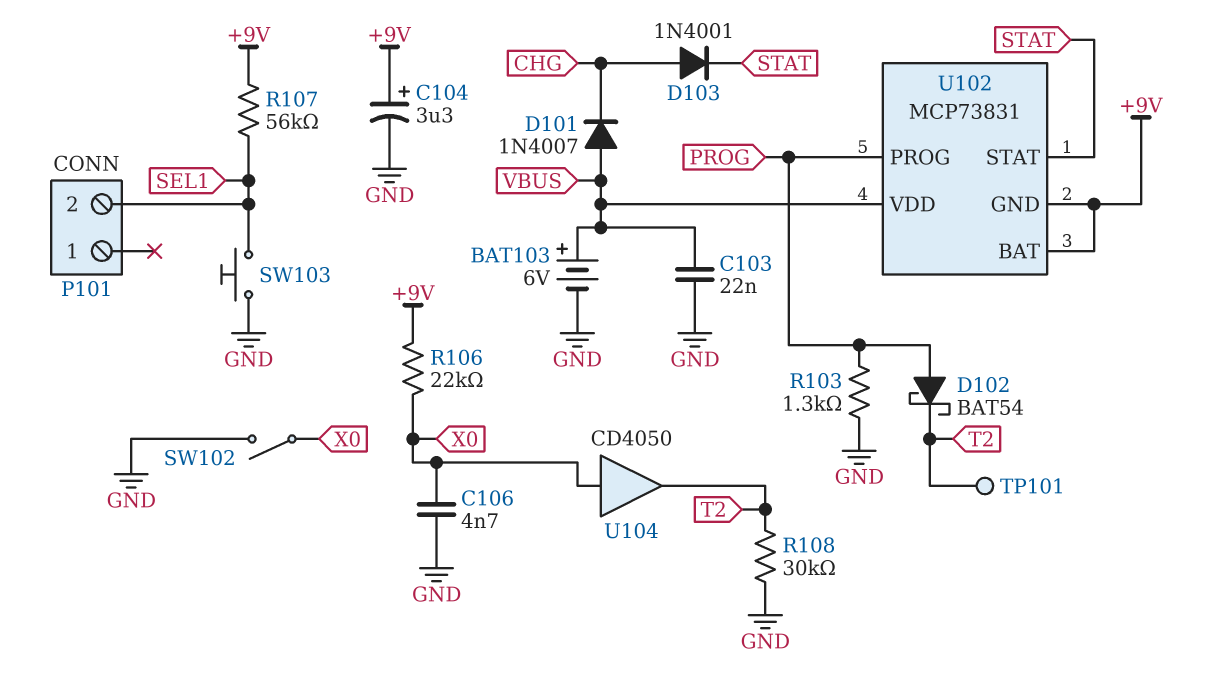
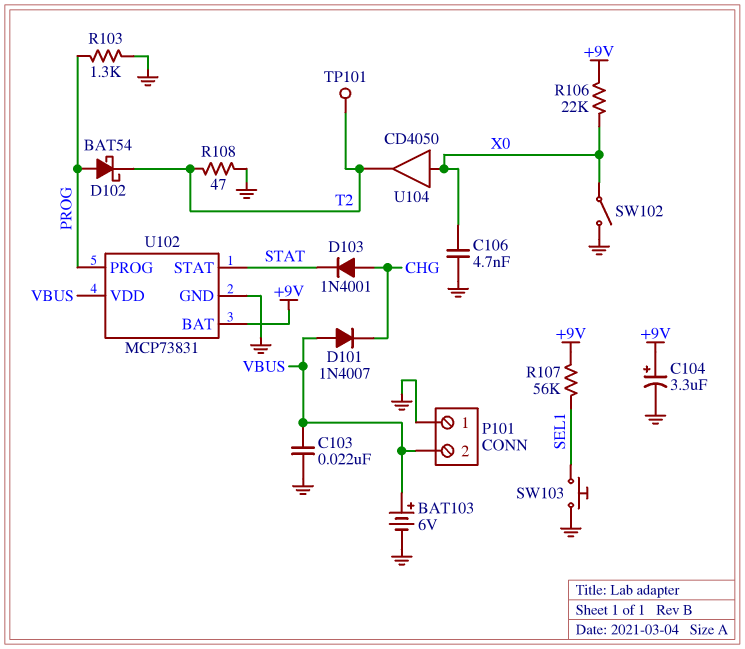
P101 pin 1: none -> GND
P101 pin 2: SEL1 -> VBUS
R108: 30k (GND, T2) -> 47 (GND, T2)
U102 pin GND: +9V -> GND

